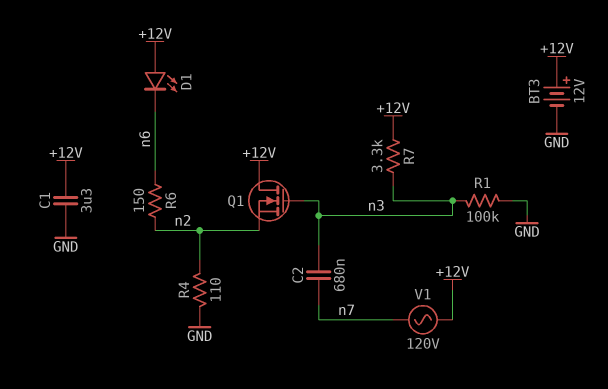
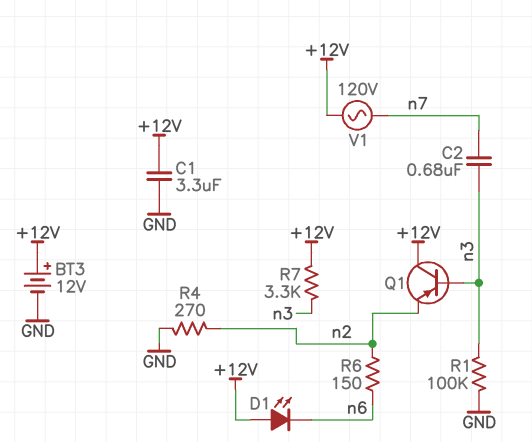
Q1: NMOS (G n3, D +12V, S n2) -> PNP (B n3, C +12V, E n2)
R4: 110 (GND, n2) -> 270 (GND, n2)

